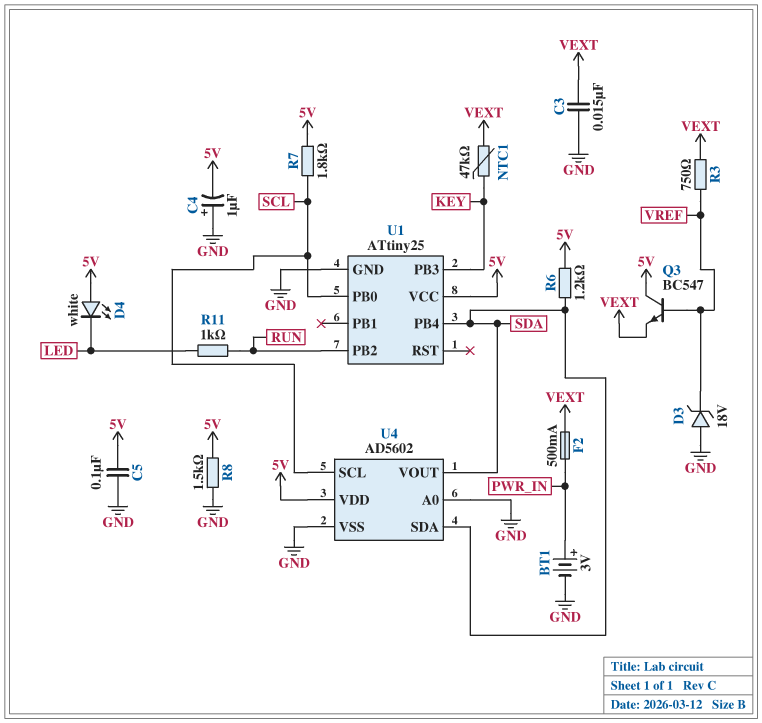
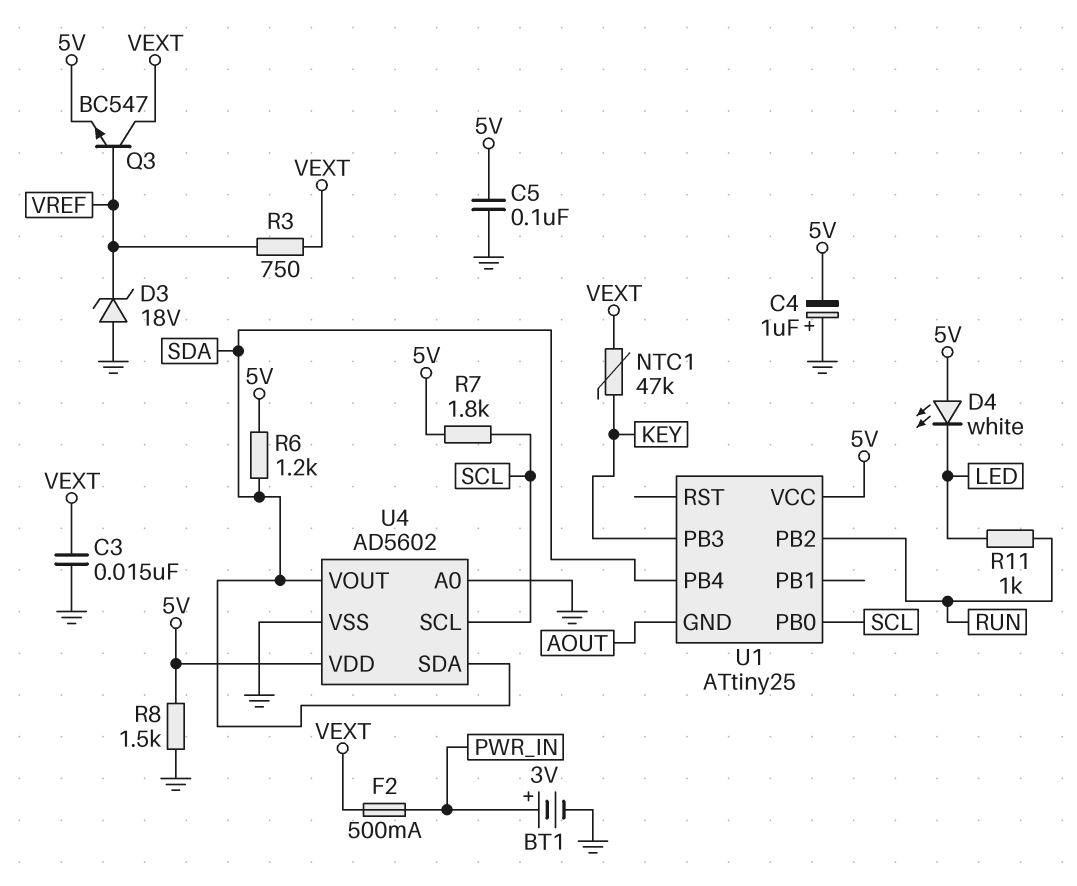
Q3: NPN BC547 (B VREF, C 5V, E VEXT) -> NPN BC547 (B VREF, C VEXT, E 5V)
U1 pin GND: GND -> AOUT

